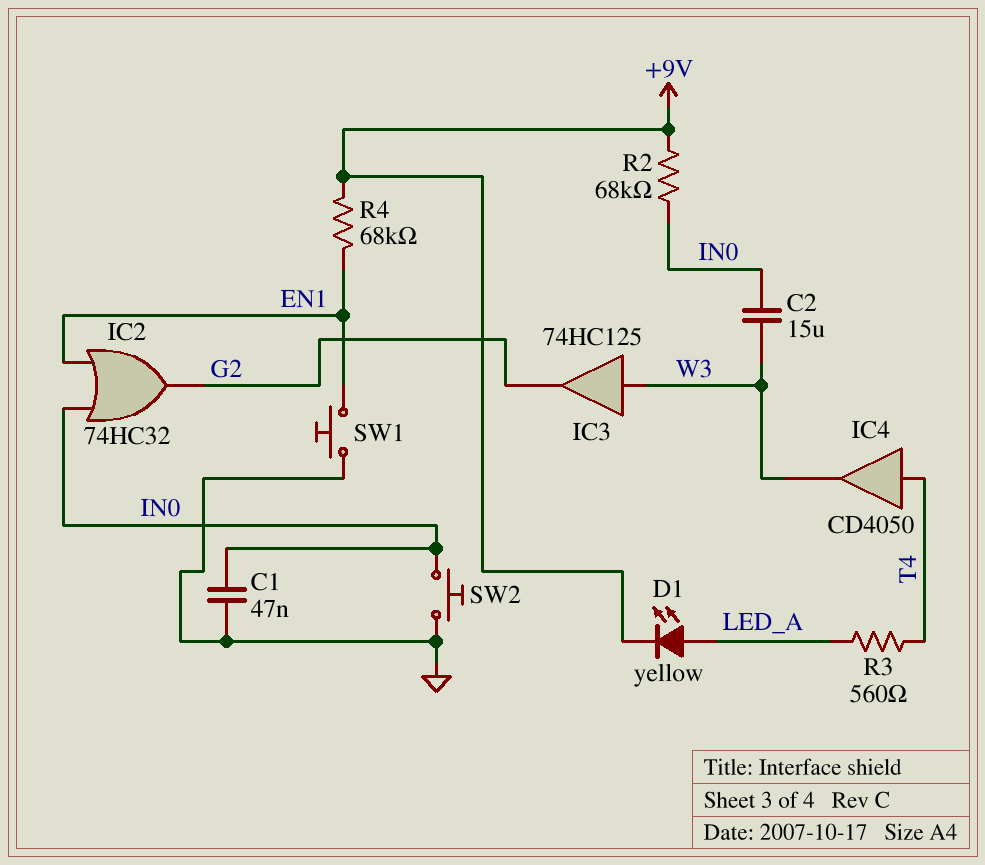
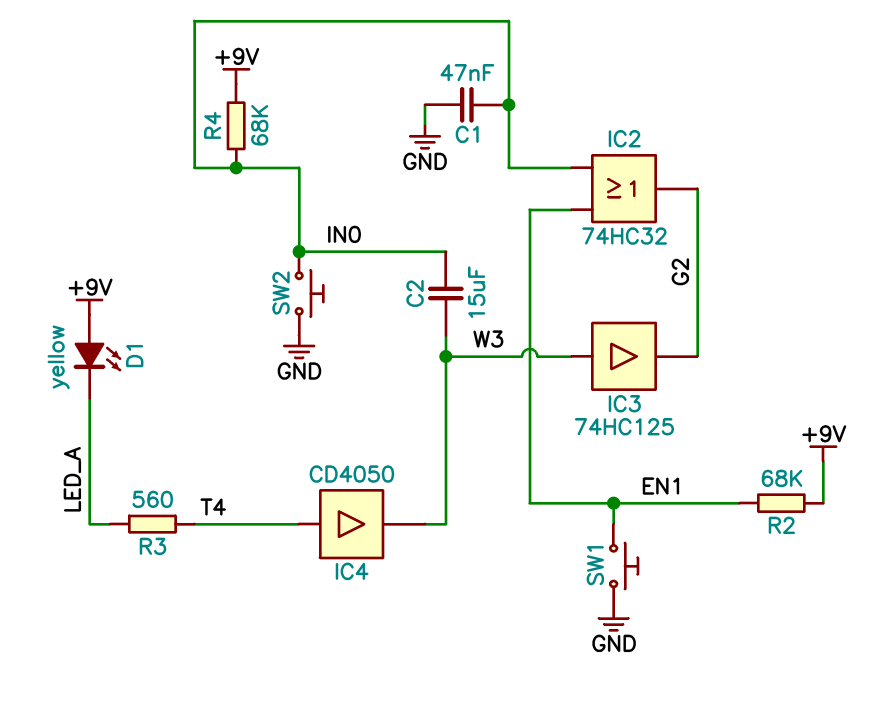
D1: LED yellow (A LED_A, K +9V) -> LED yellow (A +9V, K LED_A)
R2: 68k (+9V, IN0) -> 68k (+9V, EN1)
R4: 68k (+9V, EN1) -> 68k (+9V, IN0)

